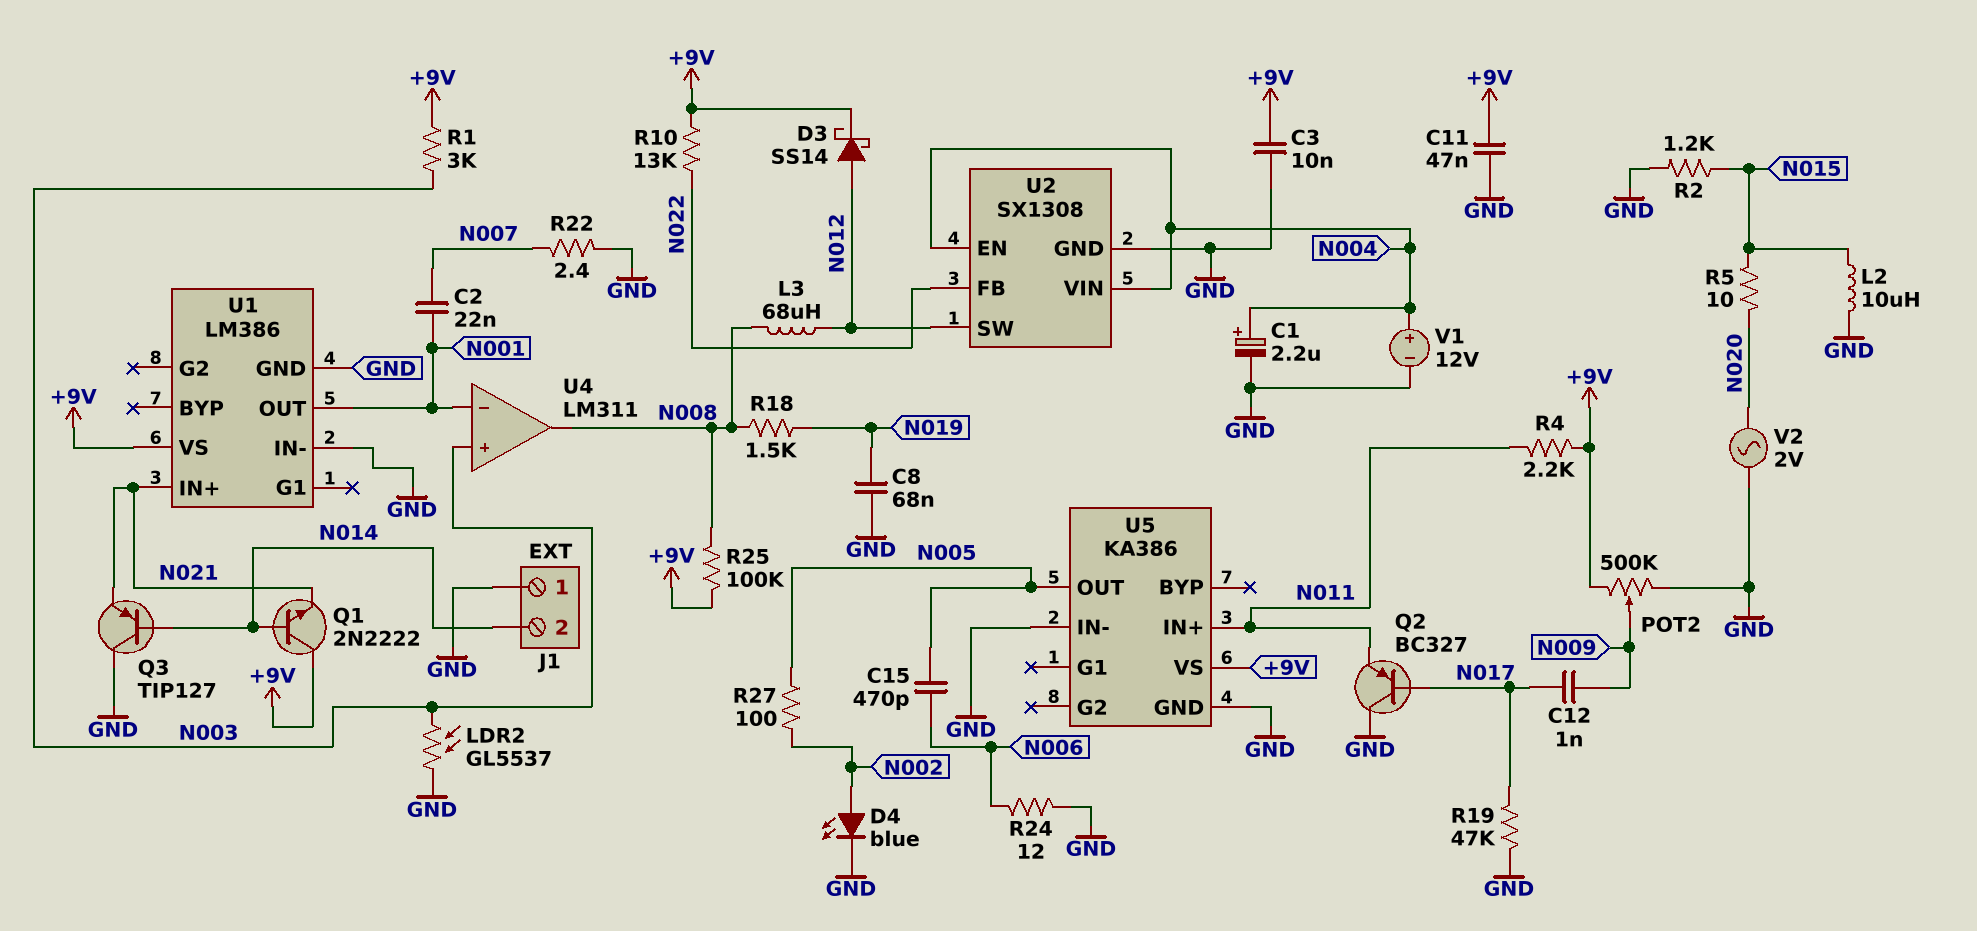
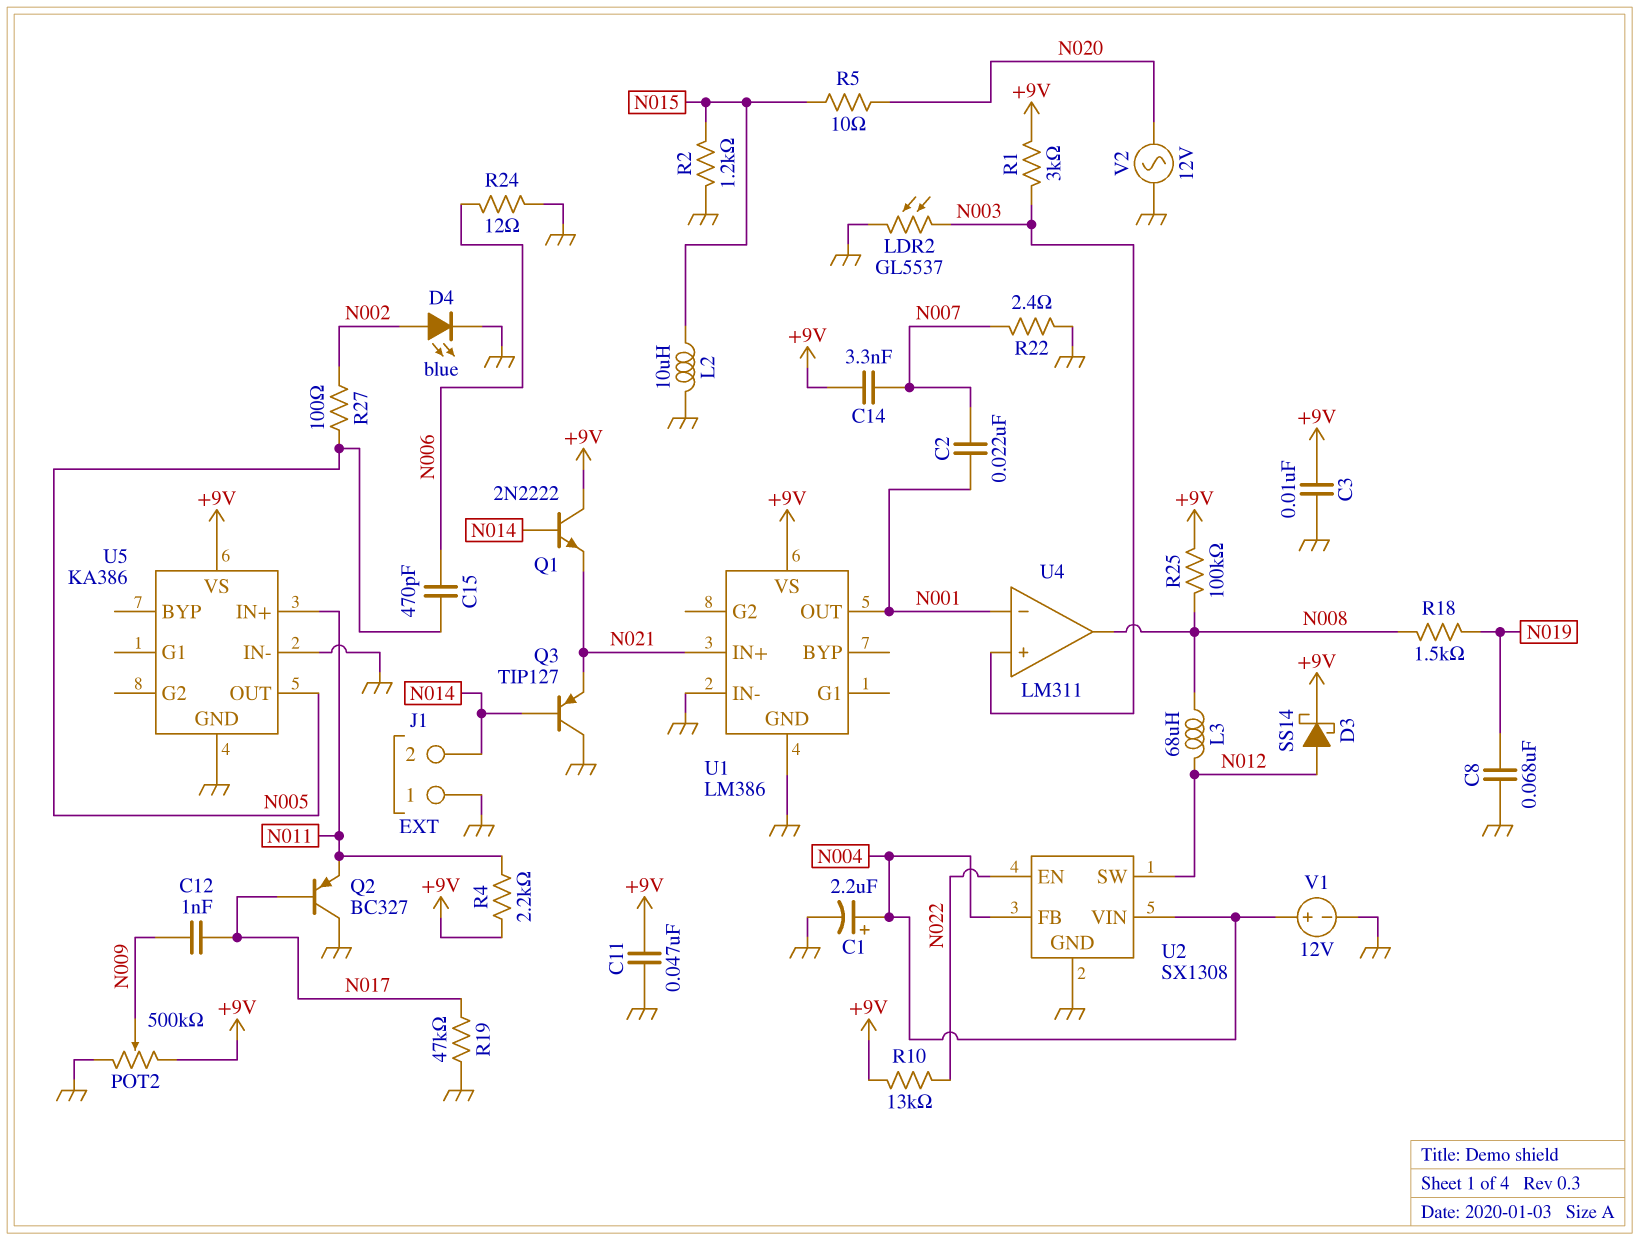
C14: none -> 3.3nF (+9V, N007)
U2 pin EN: N004 -> N022
U2 pin FB: N022 -> N004
V2: AC 2V (GND, N020) -> AC 12V (GND, N020)

